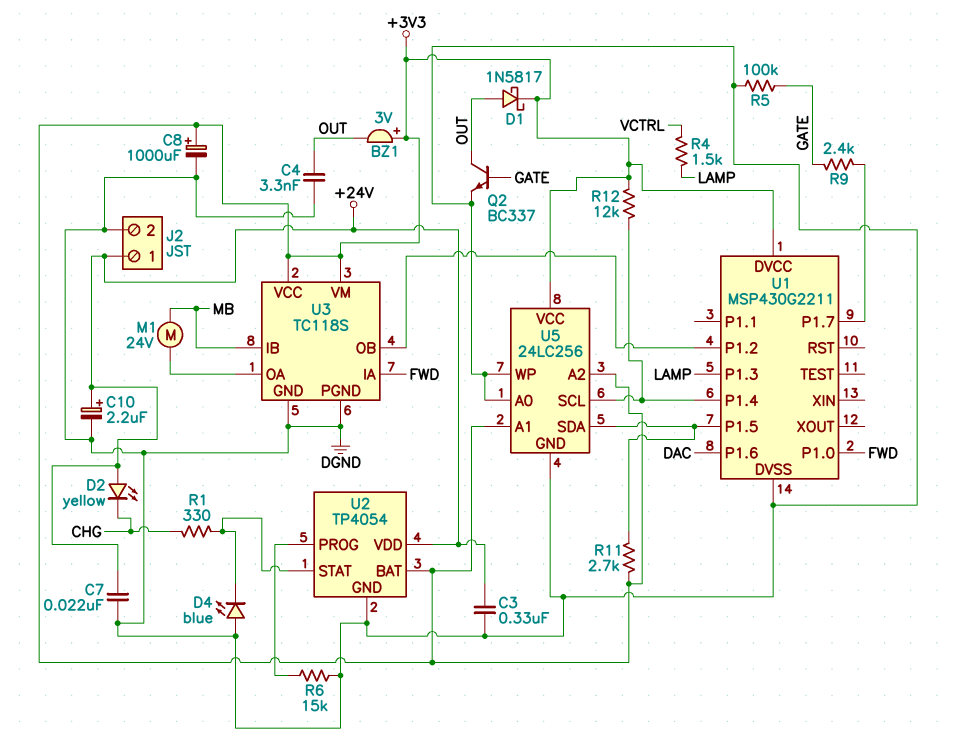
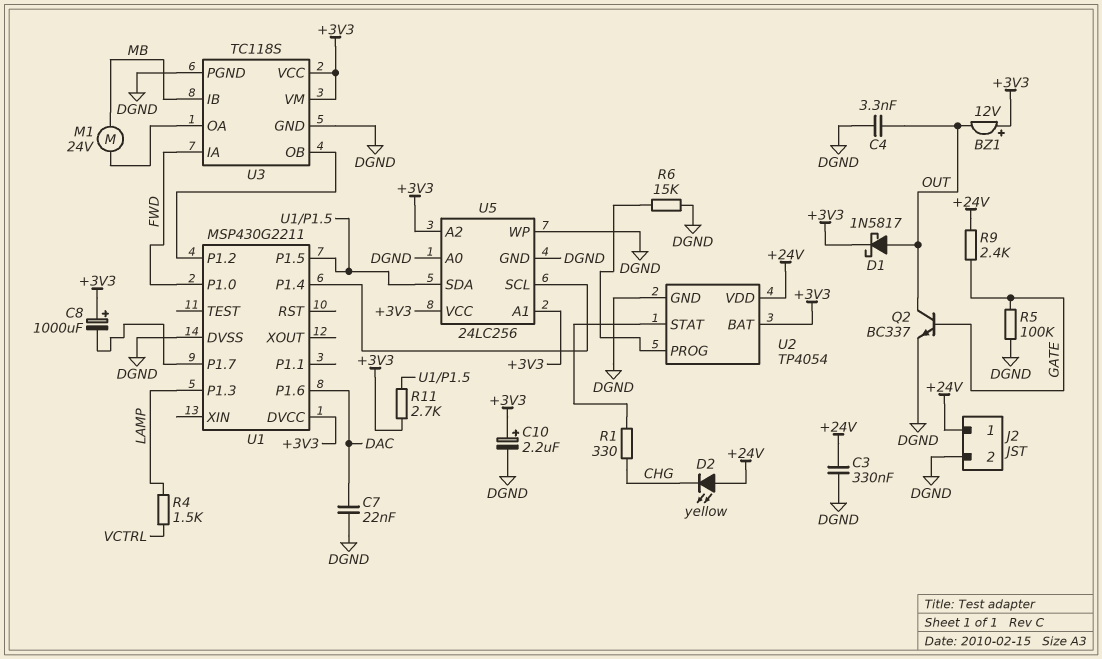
BZ1: buzzer 3V (plus +3V3, minus OUT) -> buzzer 12V (plus +3V3, minus OUT)
C7: 22nF (+24V, DGND) -> 22nF (DAC, DGND)
C8: 1000uF (plus +3V3, minus DGND) -> 1000uF (plus +3V3, minus U1/P1.7)
C10: 2.2uF (plus +24V, minus DGND) -> 2.2uF (plus +3V3, minus DGND)
D4: LED blue (A DGND, K U2/STAT) -> none
R9: 2.4k (GATE, U1/P1.7) -> 2.4k (+24V, GATE)
R12: 12k (+3V3, U1/P1.4) -> none

